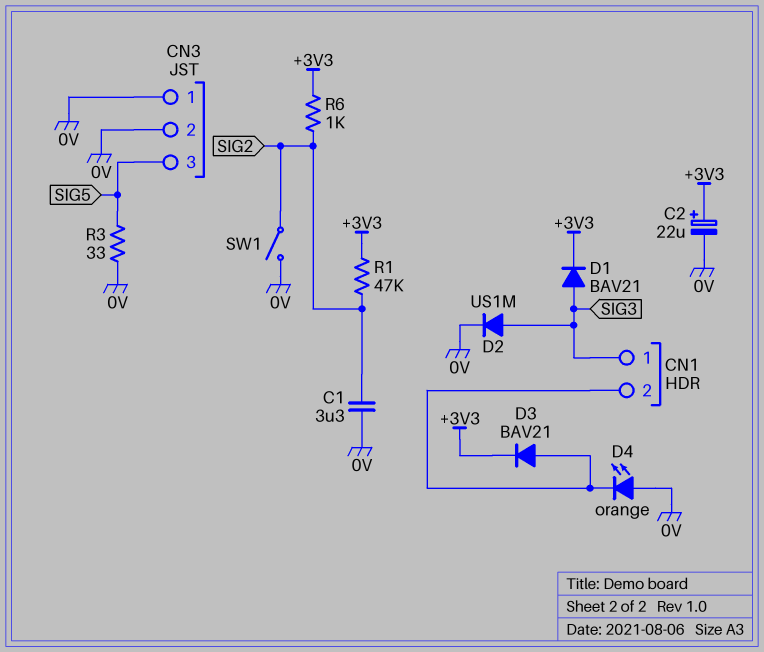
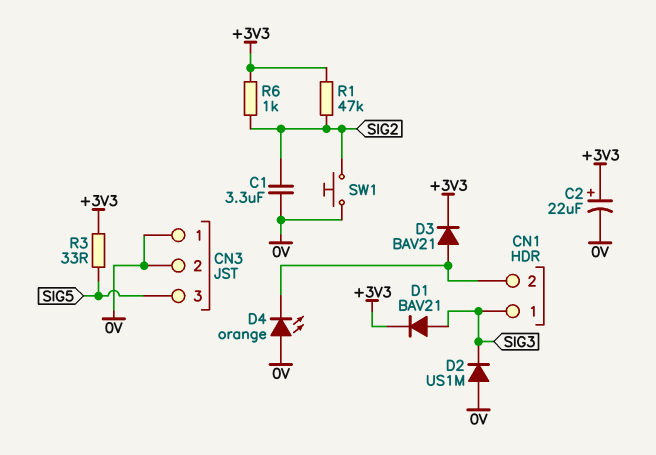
D2: diode US1M (A SIG3, K 0V) -> diode US1M (A 0V, K SIG3)
R3: 33 (0V, SIG5) -> 33 (+3V3, SIG5)
SW1: switch (0V, SIG2) -> button (0V, SIG2)

